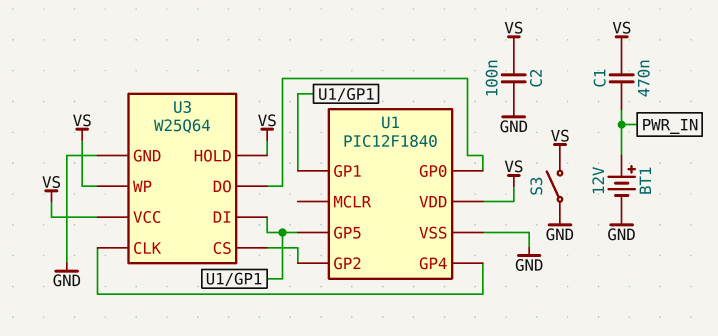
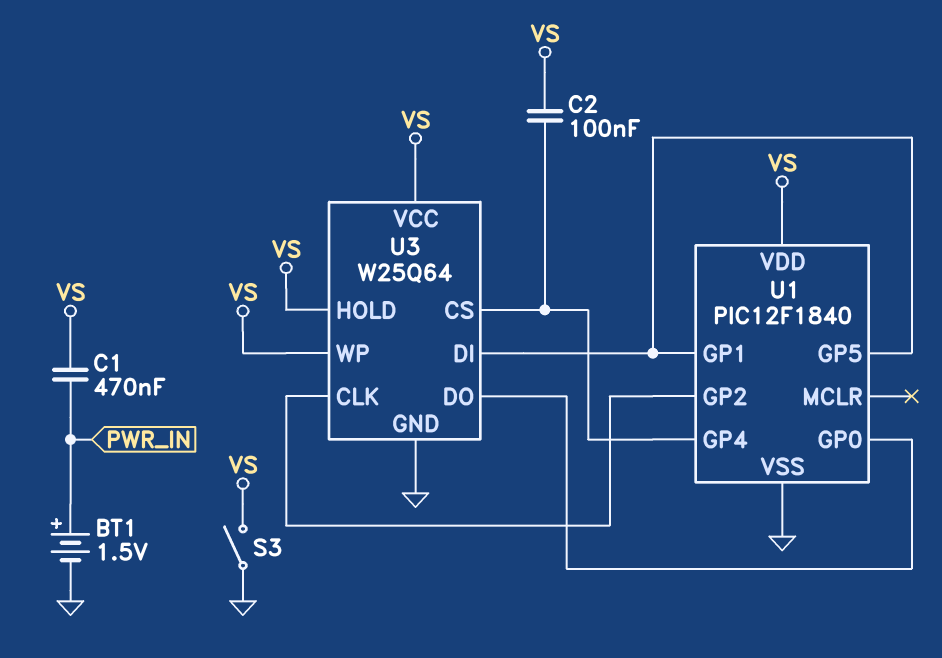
BT1: 12V (plus PWR_IN, minus GND) -> 1.5V (plus PWR_IN, minus GND)
C2: 100nF (GND, VS) -> 100nF (U1/GP4, VS)
U3 pin CLK: U1/GP4 -> U1/GP2
U3 pin CS: U1/GP2 -> U1/GP4

